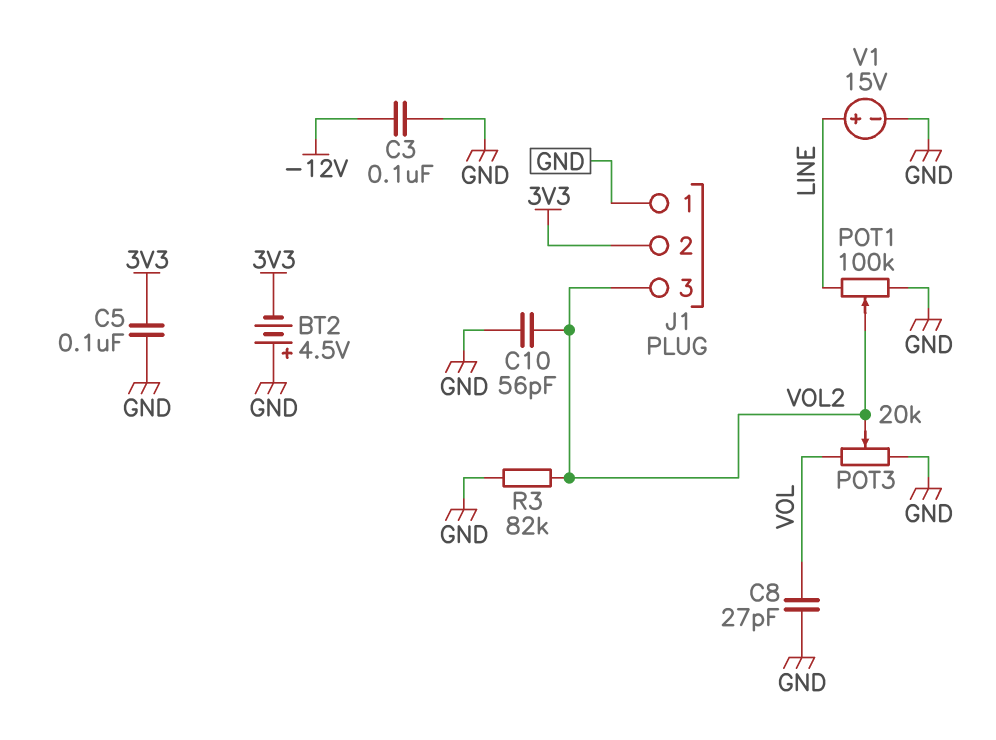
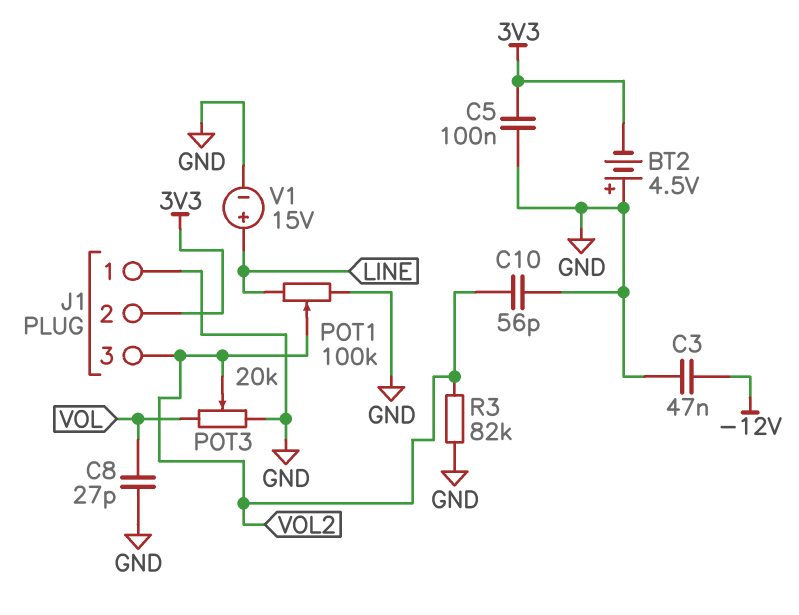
C3: 100nF (-12V, GND) -> 47nF (-12V, GND)

